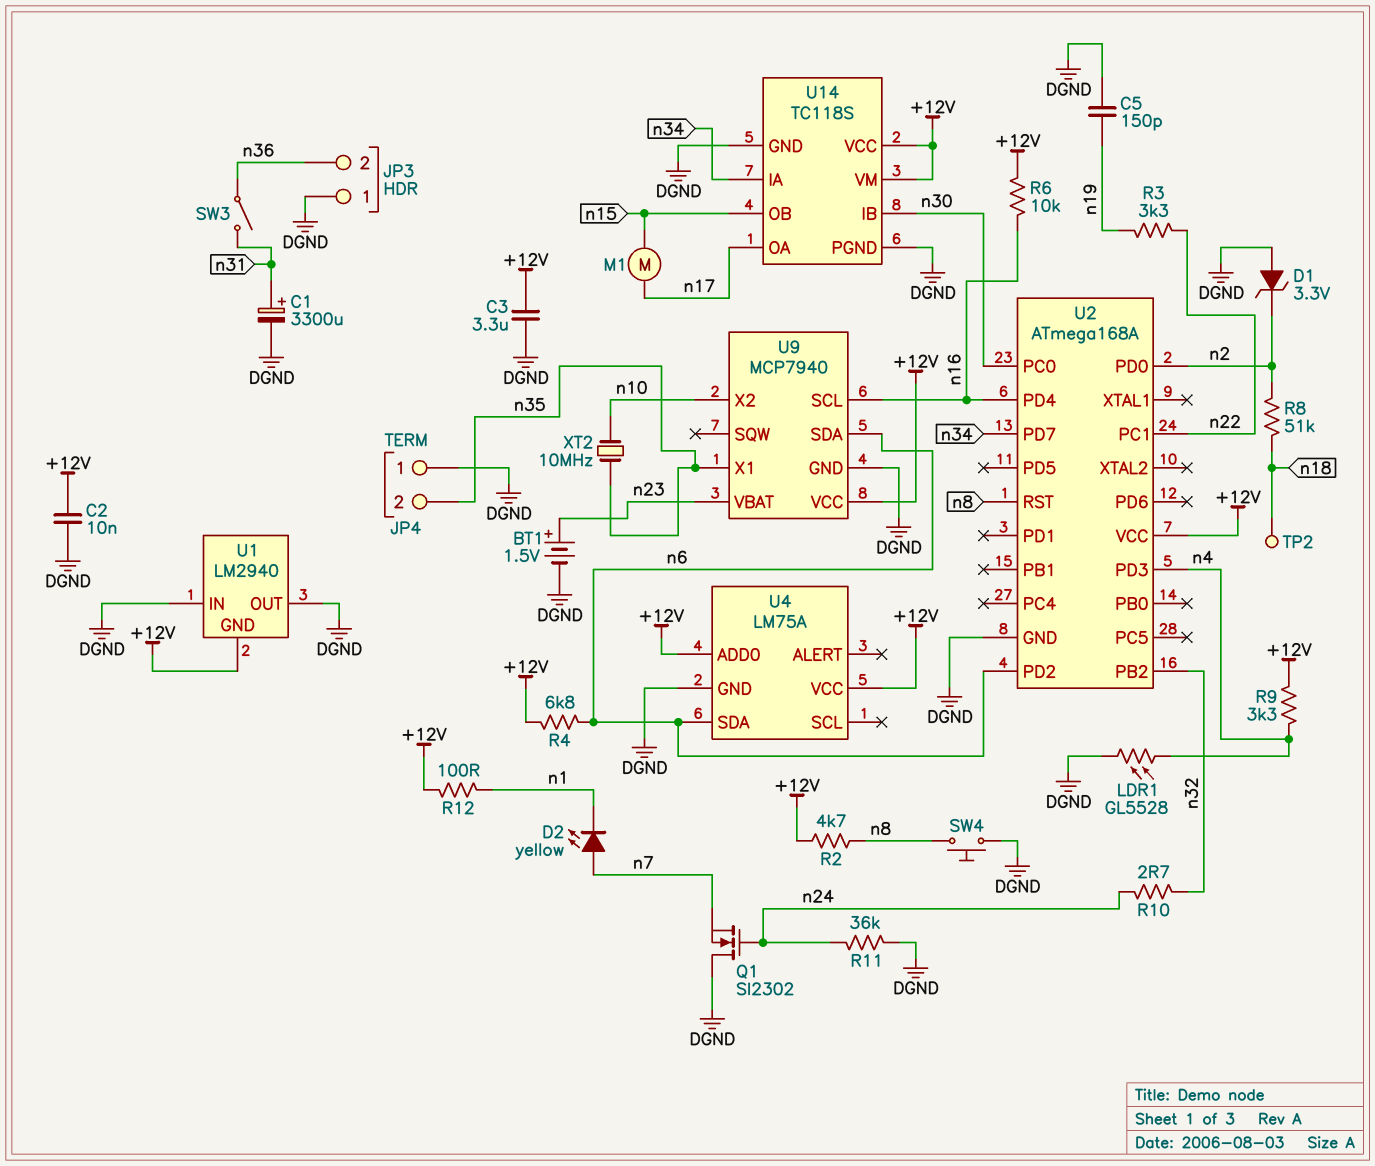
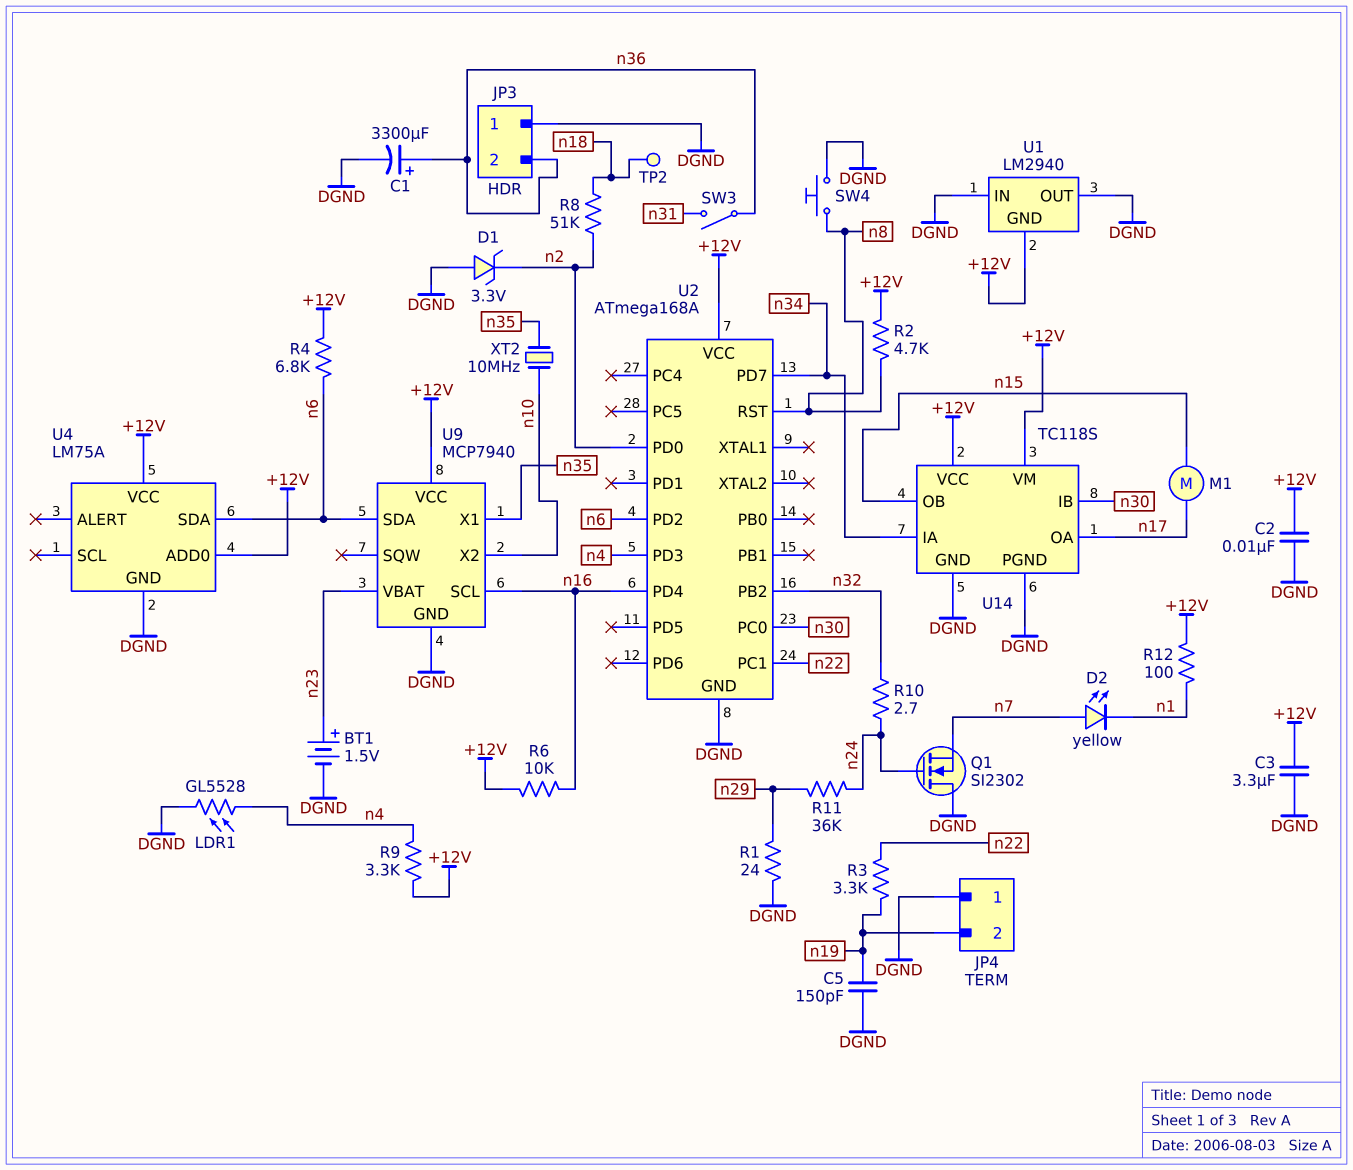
C1: 3300uF (plus n31, minus DGND) -> 3300uF (plus n36, minus DGND)
JP4 pin 2: n35 -> n19
R1: none -> 24 (DGND, n29)
R11: 36k (DGND, n24) -> 36k (n24, n29)

